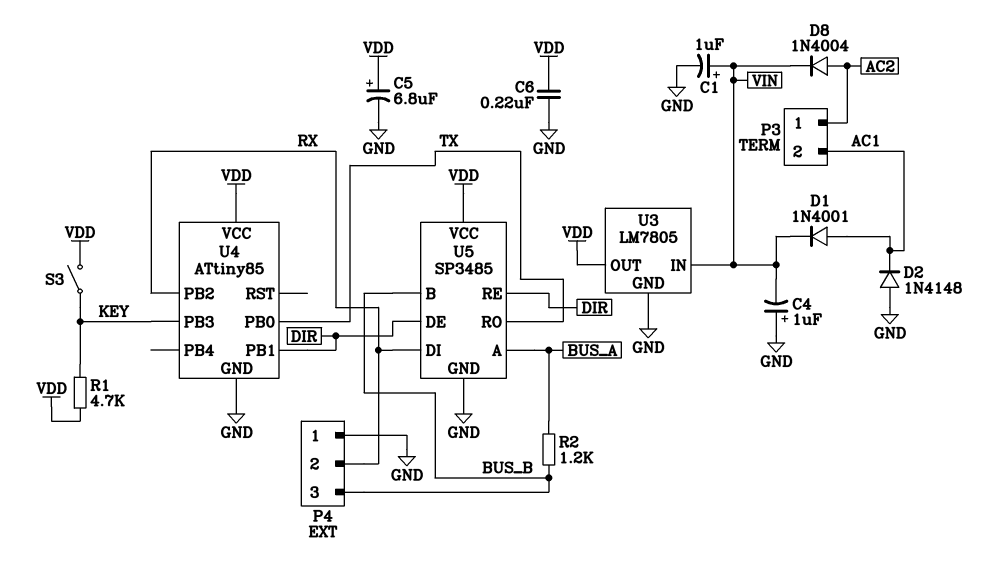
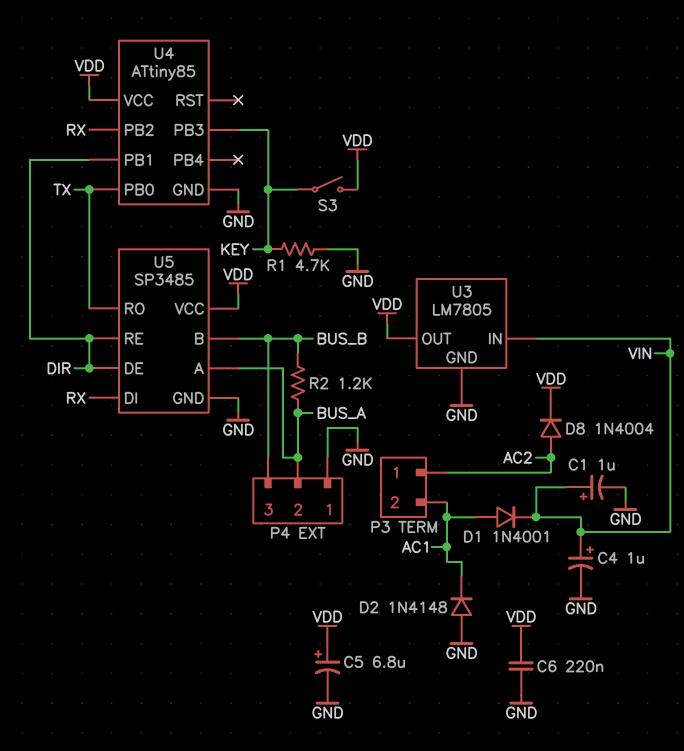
C4: 1uF (plus GND, minus VIN) -> 1uF (plus VIN, minus GND)
D8: diode 1N4004 (A AC2, K VIN) -> diode 1N4004 (A AC2, K VDD)
P4 pin 2: RX -> BUS_A
R1: 4.7k (KEY, VDD) -> 4.7k (GND, KEY)

